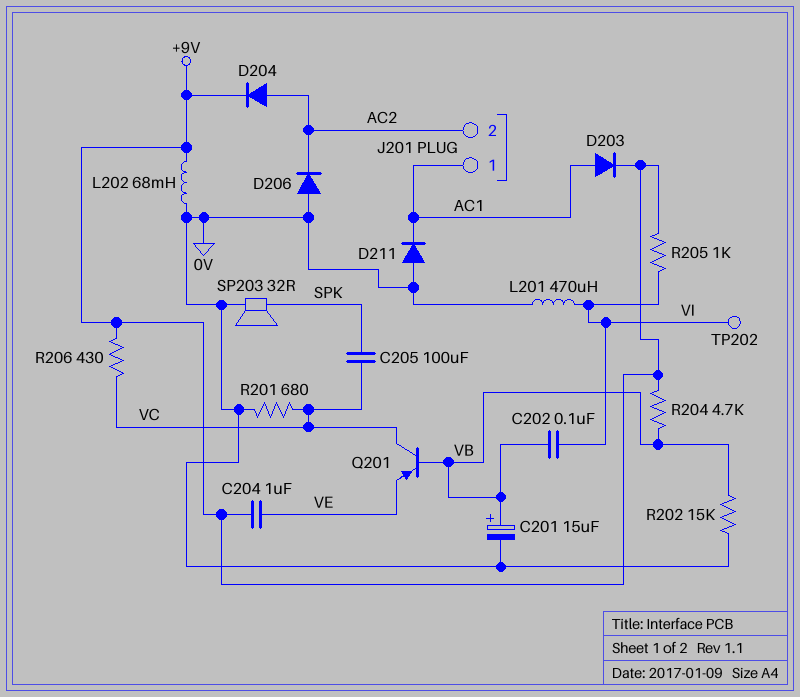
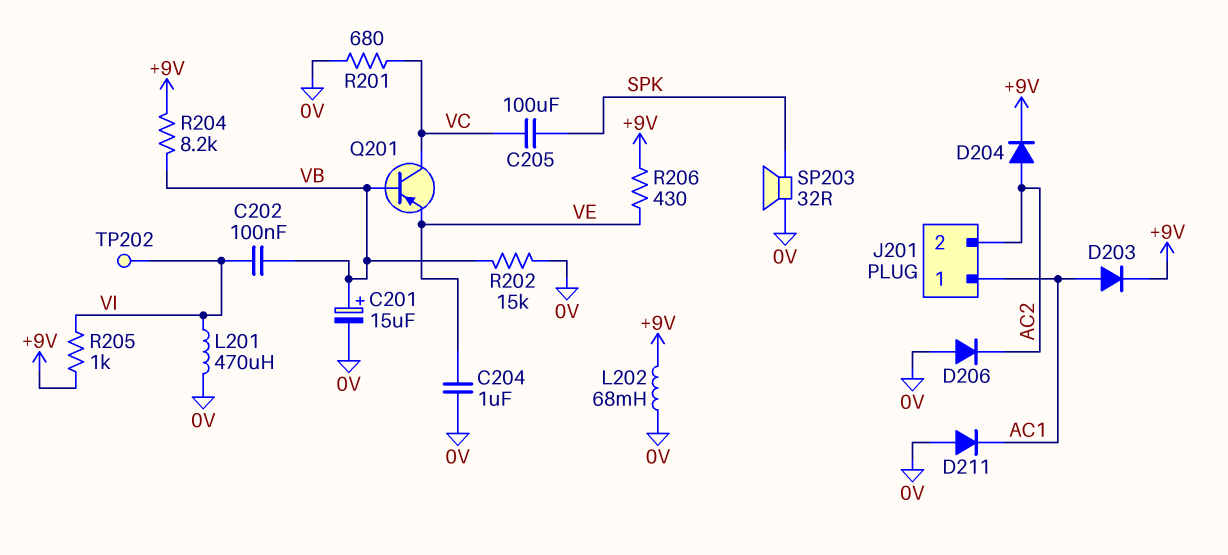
C204: 1uF (+9V, VE) -> 1uF (0V, VE)
R204: 4.7k (+9V, VB) -> 8.2k (+9V, VB)
R206: 430 (+9V, VC) -> 430 (+9V, VE)

